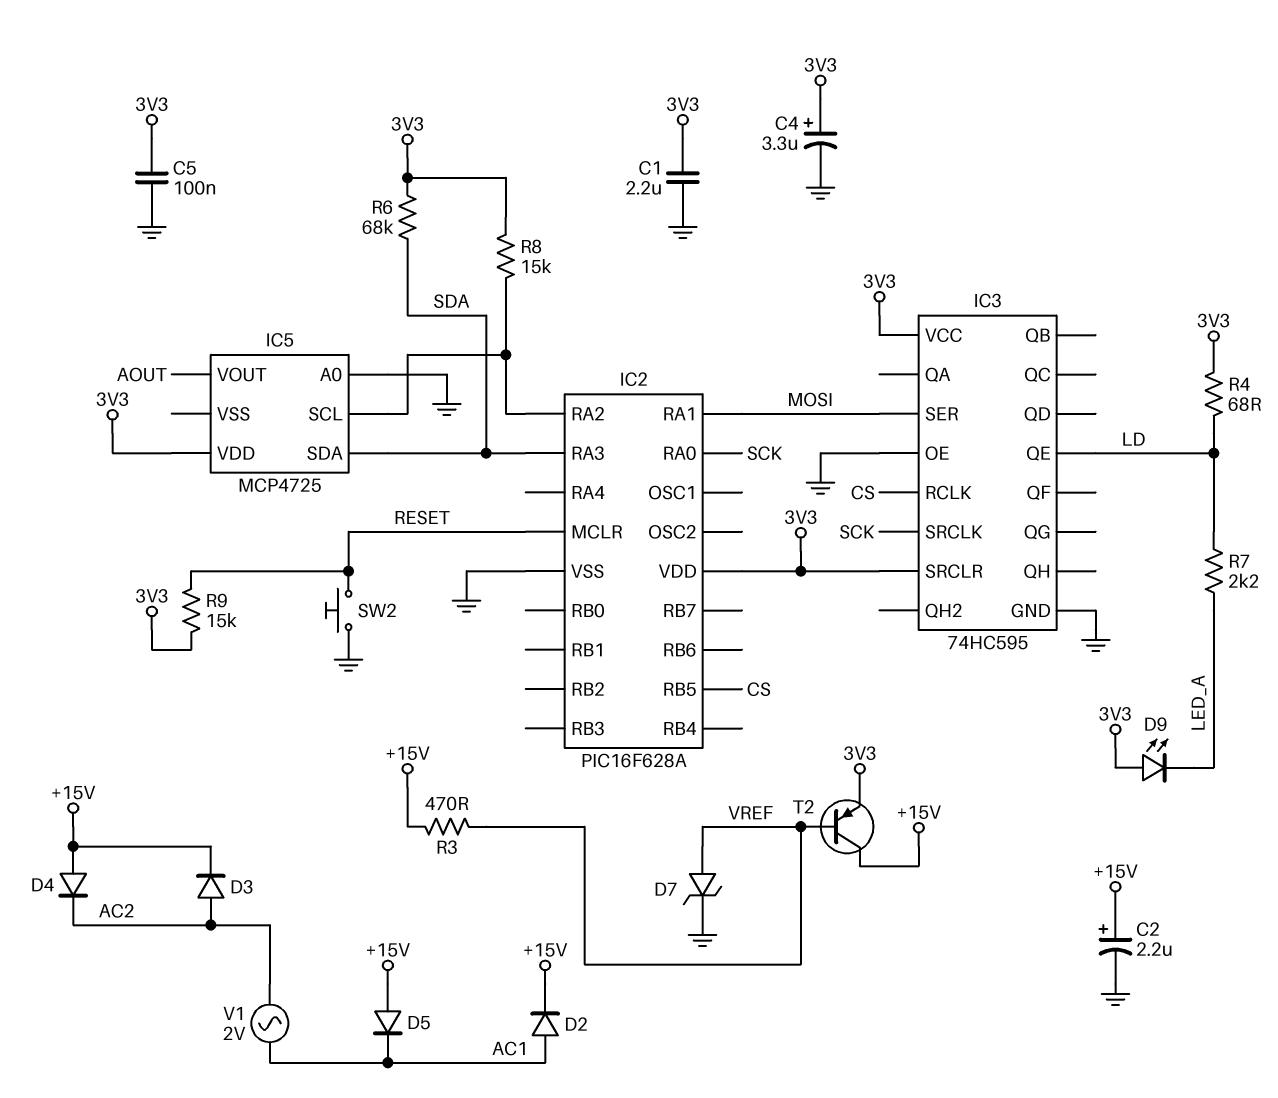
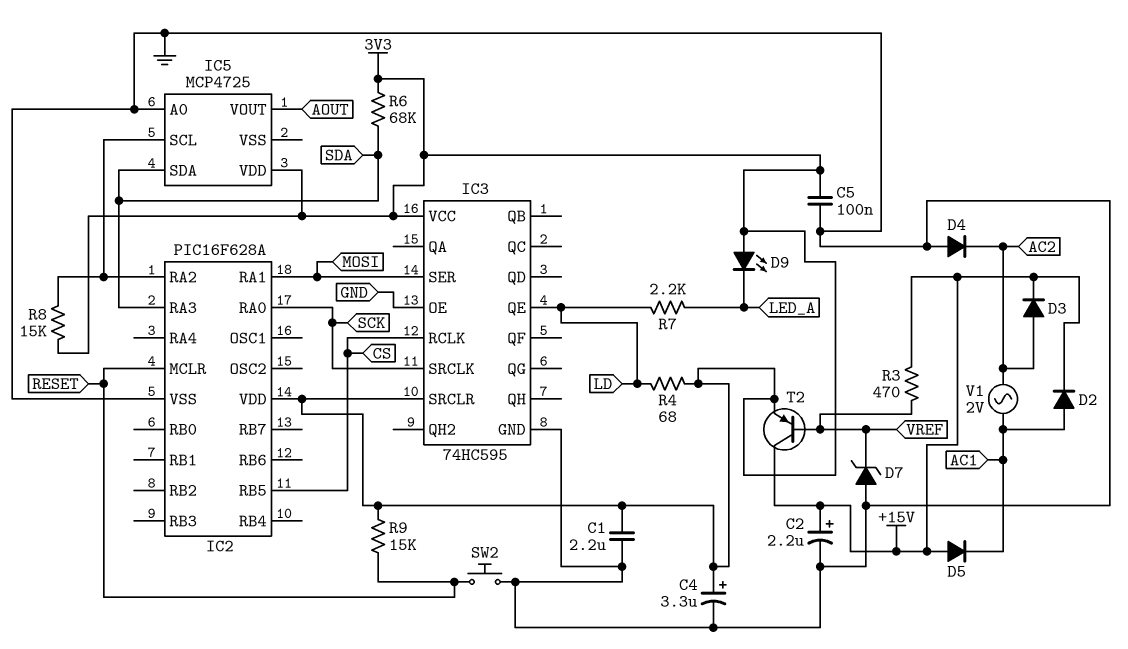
D4: diode (A +15V, K AC2) -> diode (A GND, K AC2)
D7: zener (A VREF, K GND) -> zener (A GND, K VREF)

